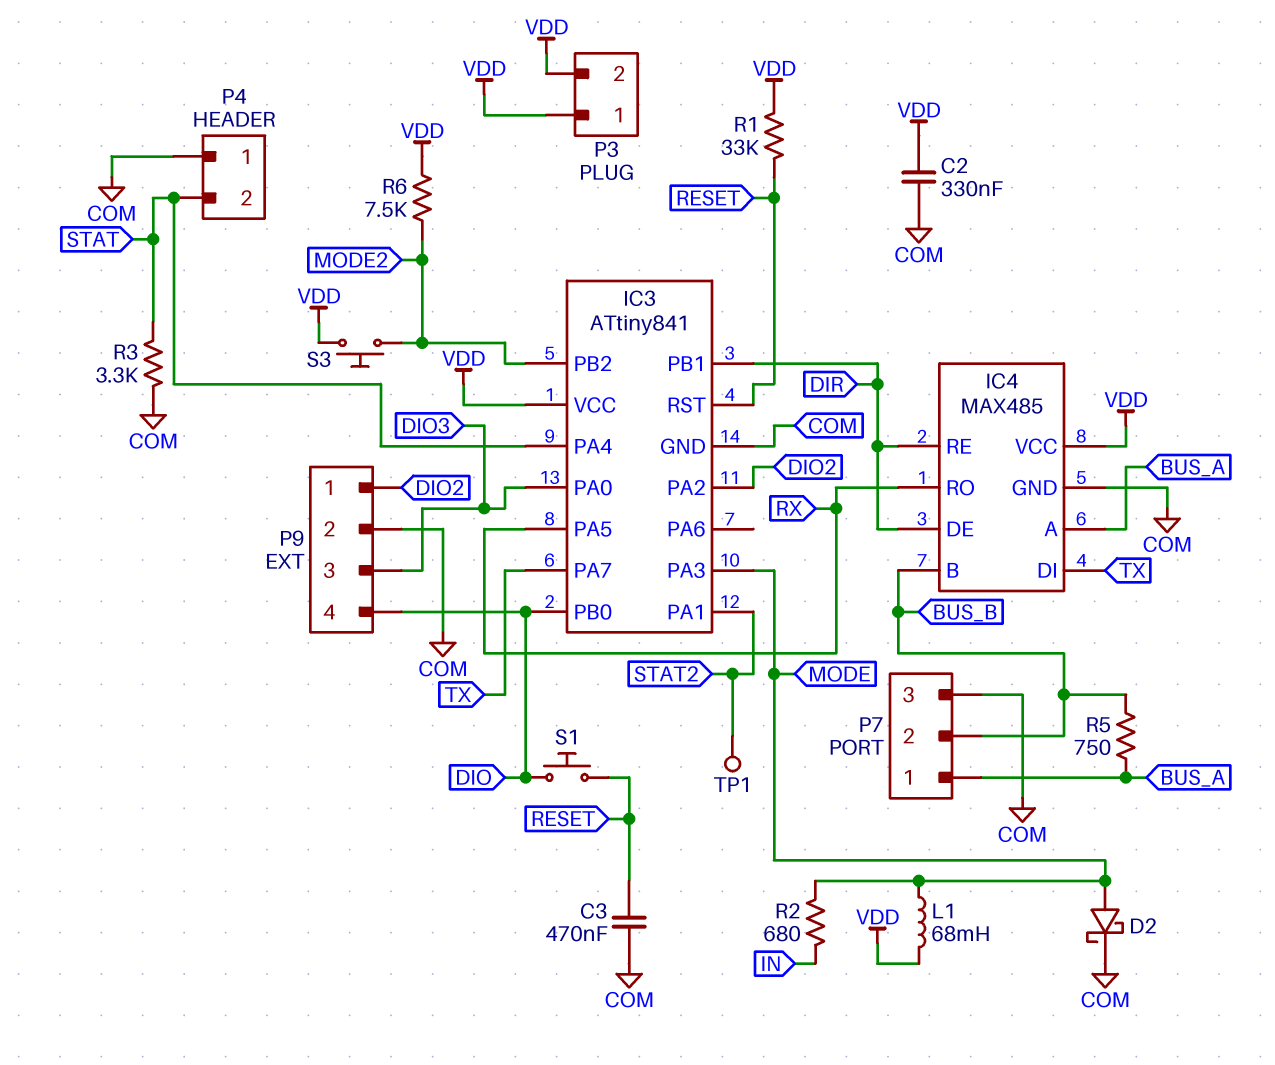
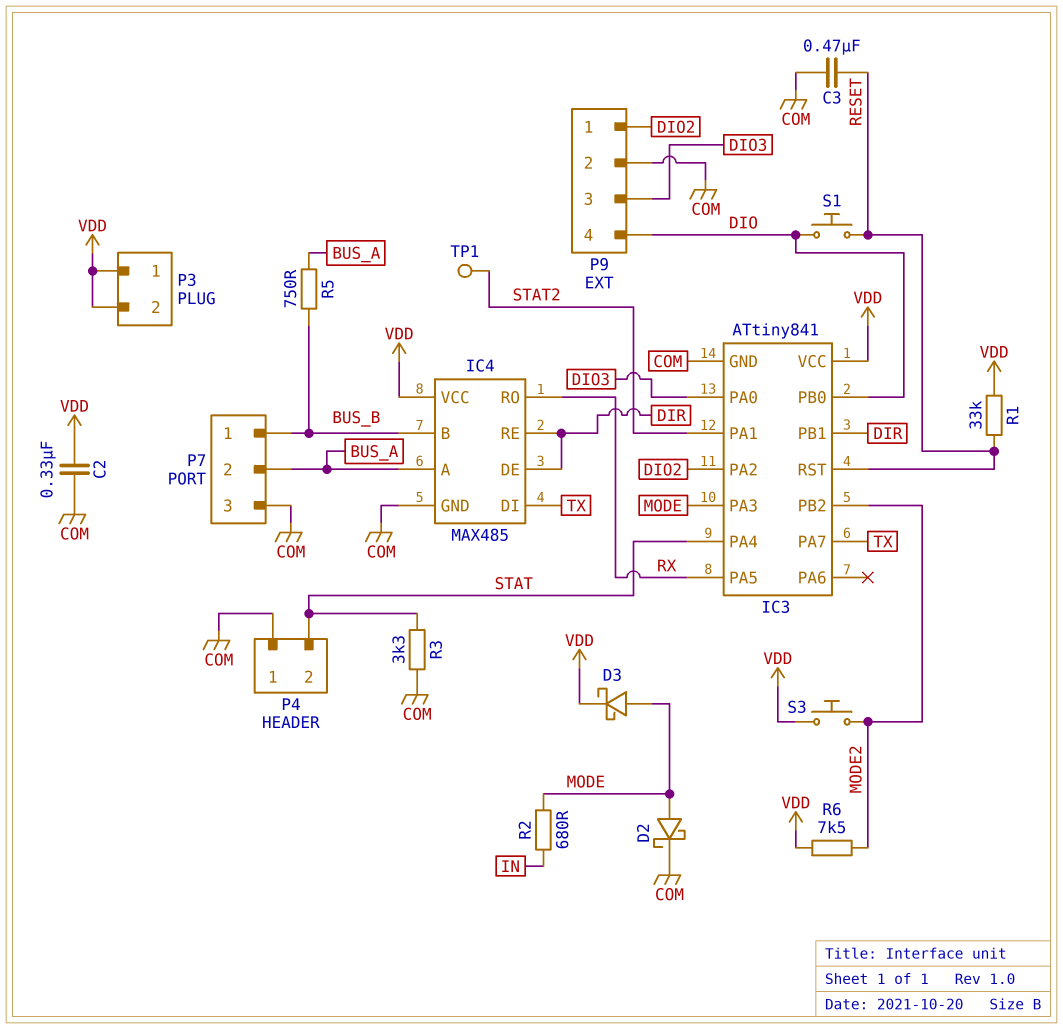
D3: none -> schottky (A MODE, K VDD)
L1: 68mH (MODE, VDD) -> none
P7 pin 1: BUS_A -> BUS_B
P7 pin 2: BUS_B -> BUS_A

